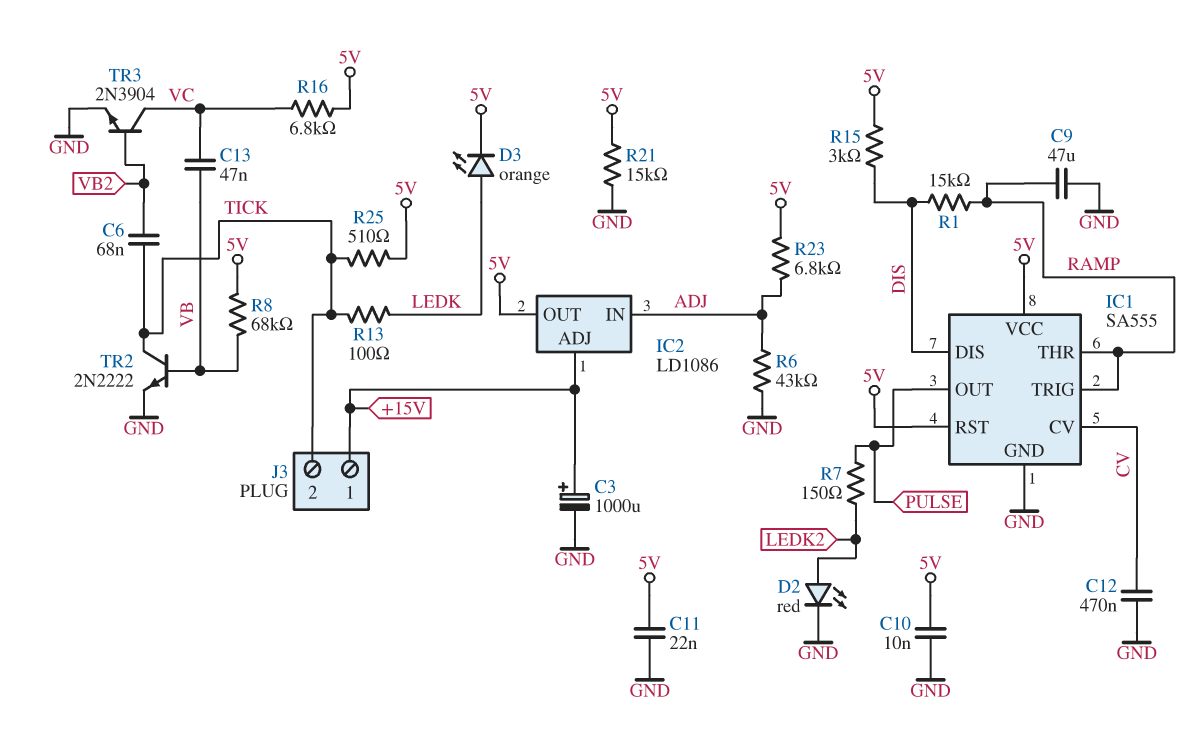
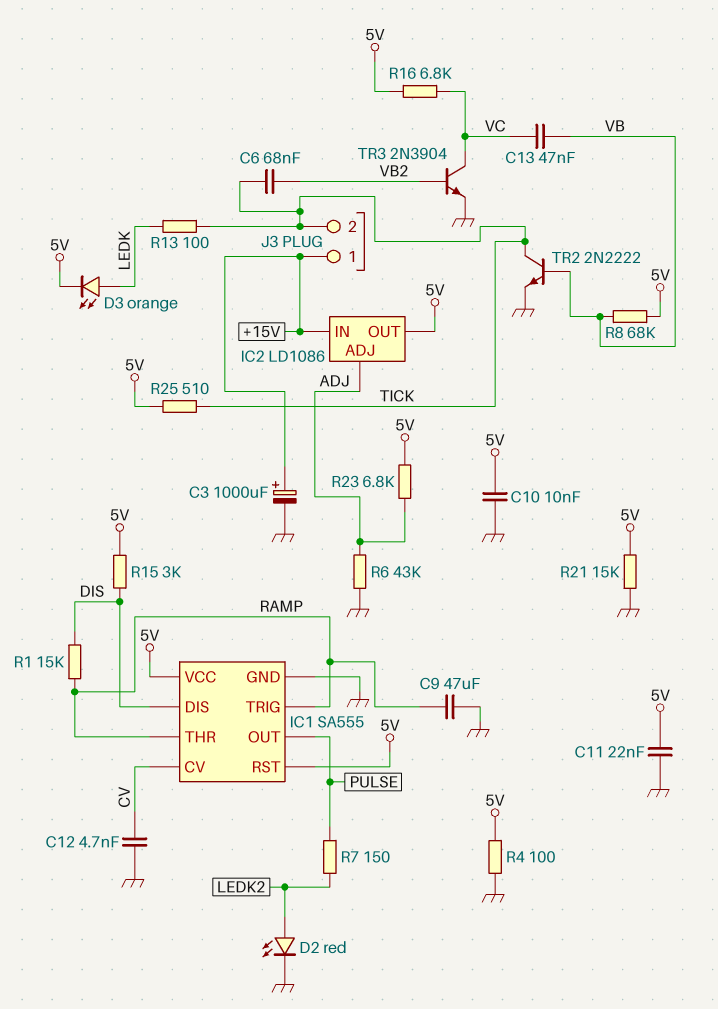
C12: 470nF (CV, GND) -> 4.7nF (CV, GND)
IC2 pin ADJ: +15V -> ADJ
IC2 pin IN: ADJ -> +15V
R4: none -> 100 (5V, GND)

